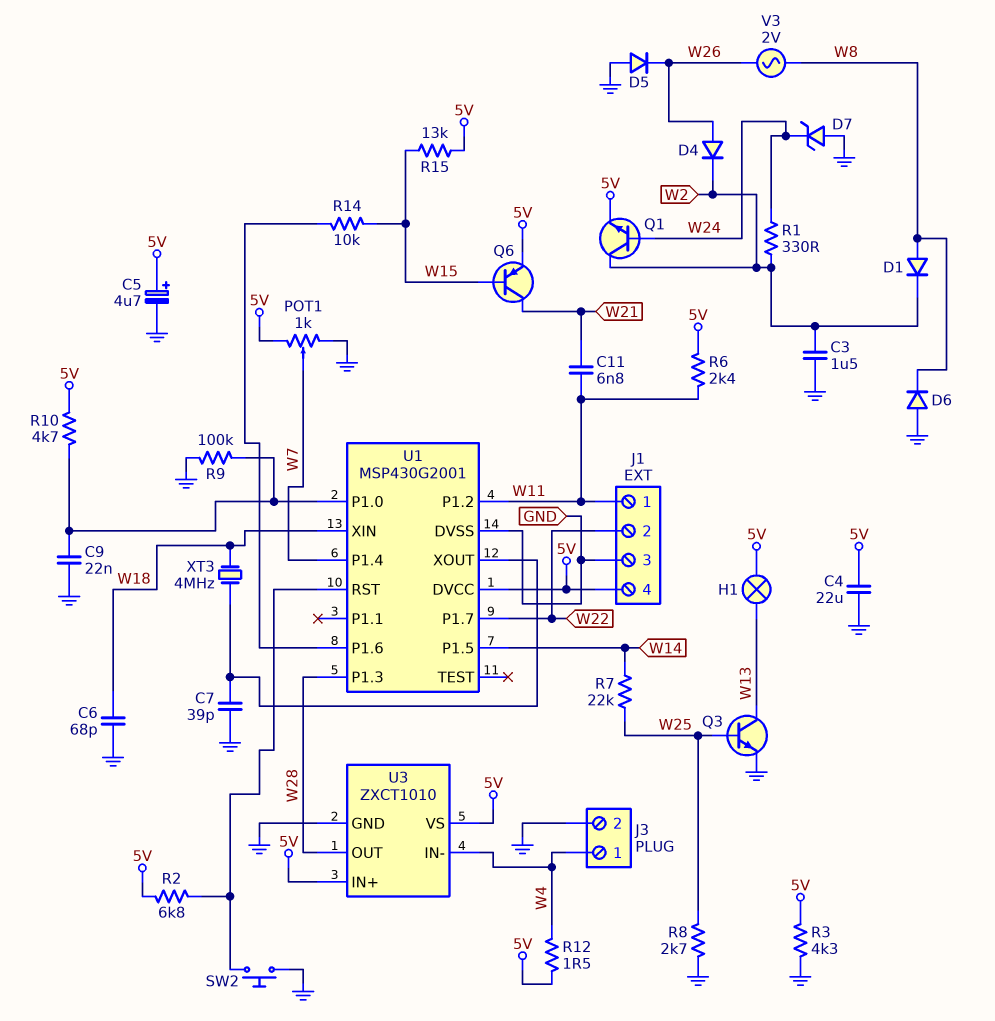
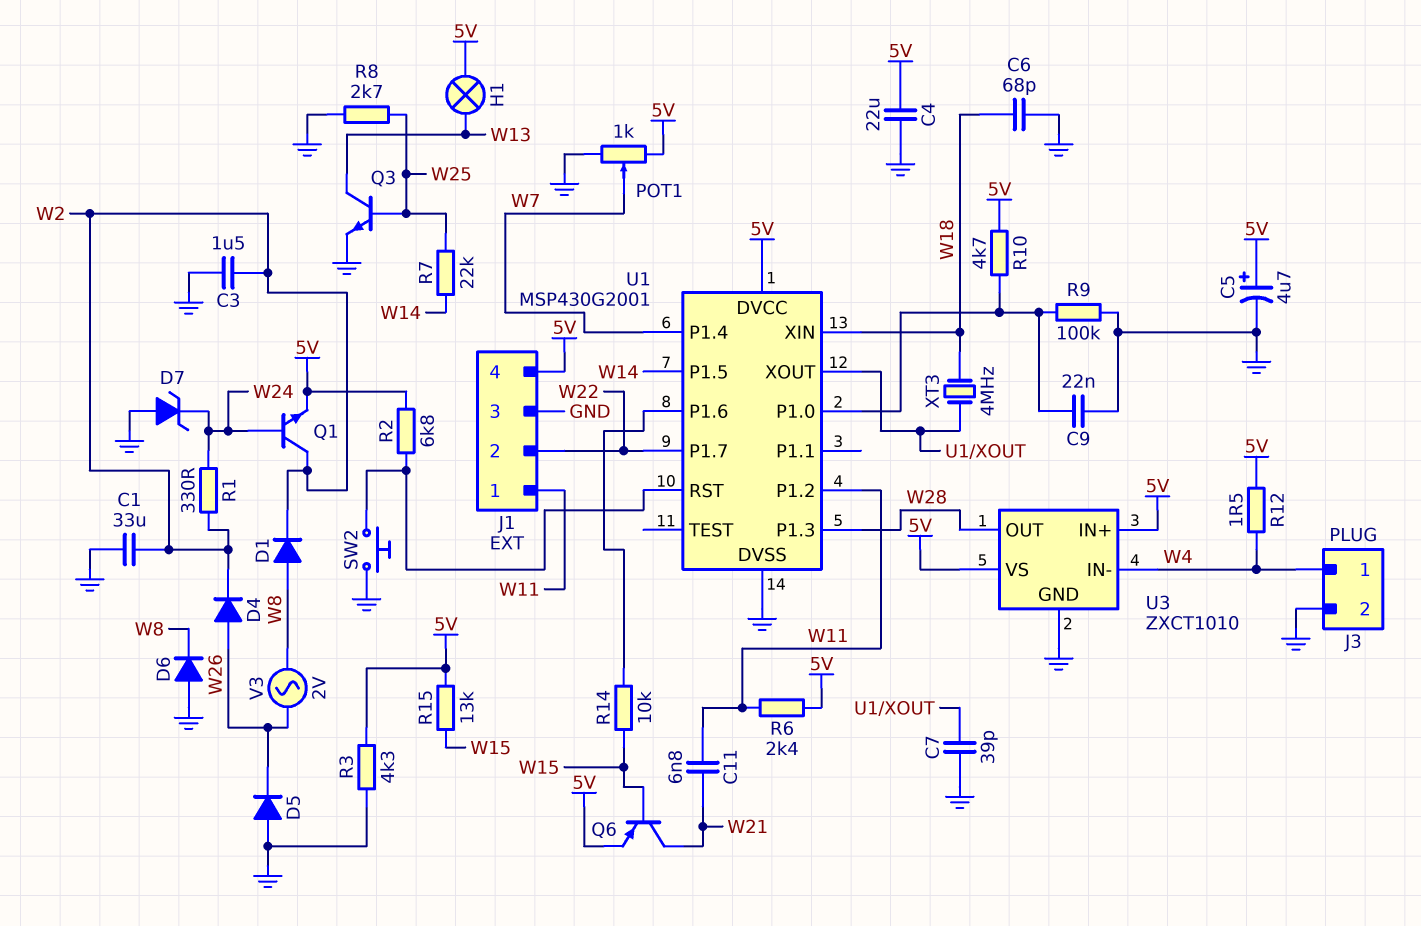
C1: none -> 33uF (GND, W2)

